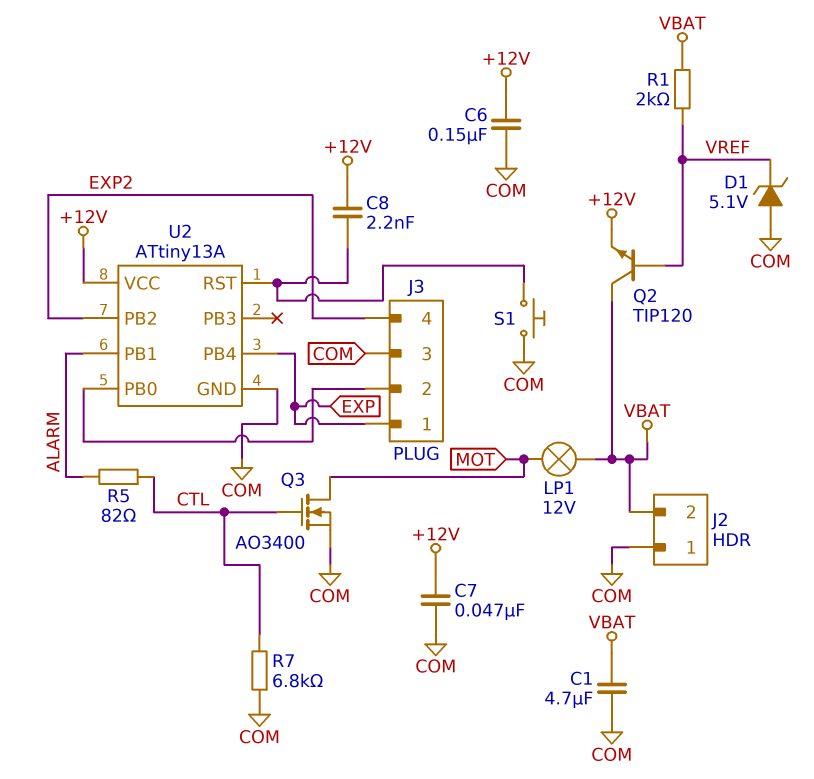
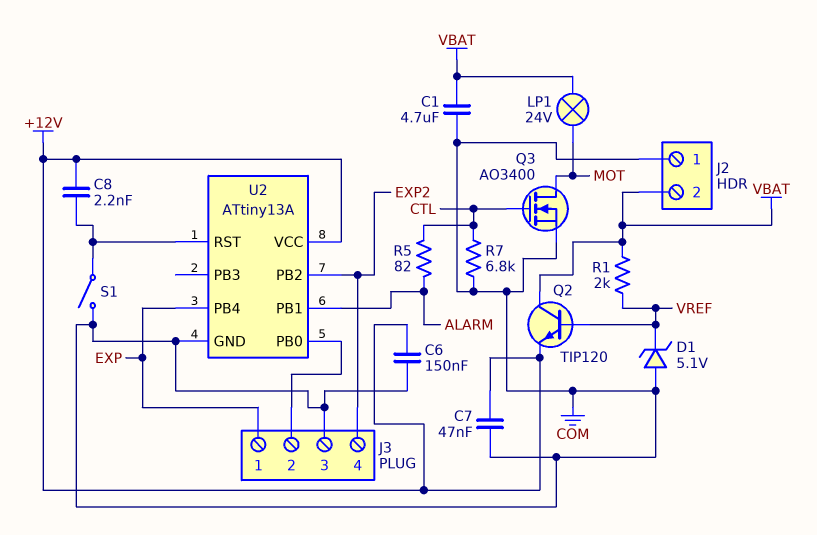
LP1: lamp 12V (MOT, VBAT) -> lamp 24V (MOT, VBAT)
S1: button (COM, U2/RST) -> switch (COM, U2/RST)

